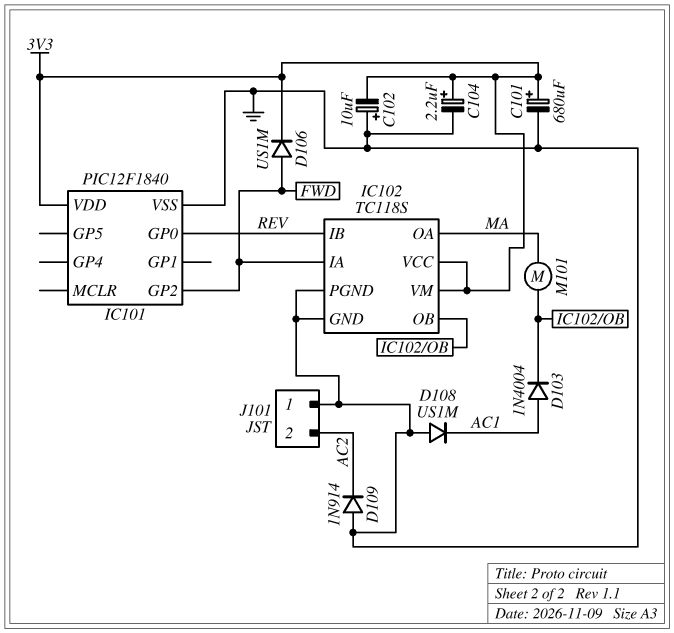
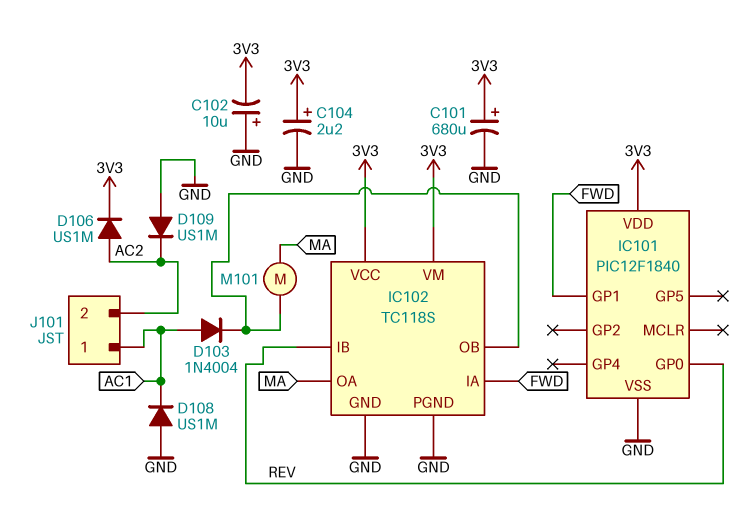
D106: diode US1M (A FWD, K 3V3) -> diode US1M (A AC2, K 3V3)
D109: diode 1N914 (A GND, K AC2) -> diode US1M (A GND, K AC2)
IC101 pin GP1: none -> FWD
IC101 pin GP2: FWD -> none
J101 pin 1: GND -> AC1

